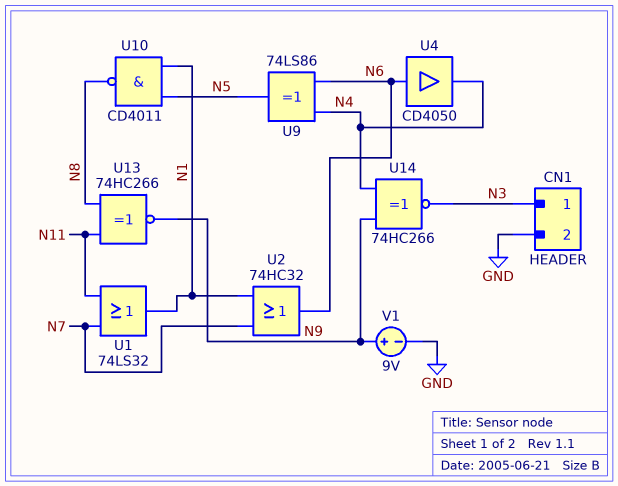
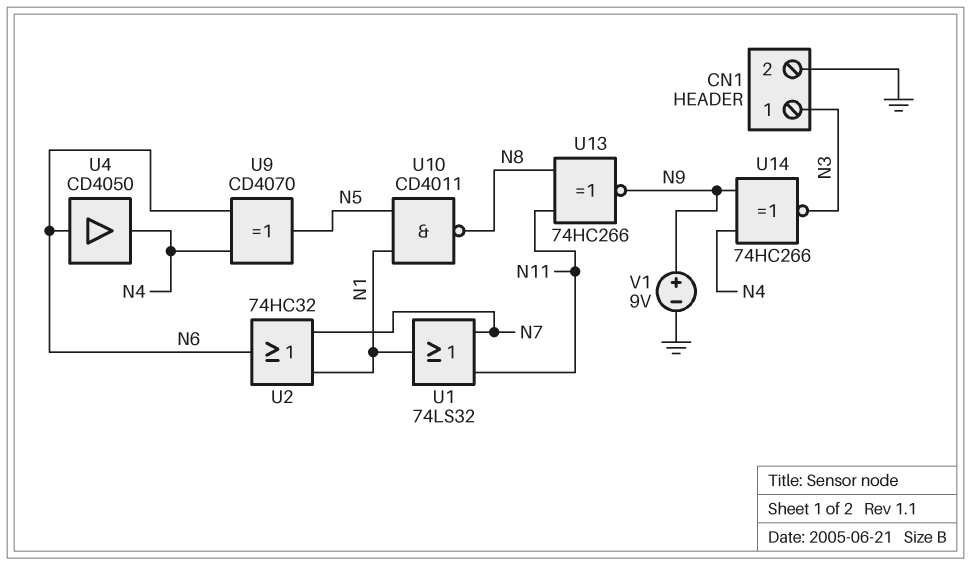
U9: XOR 74LS86 (in N4, in N6, out N5) -> XOR CD4070 (in N4, in N6, out N5)

